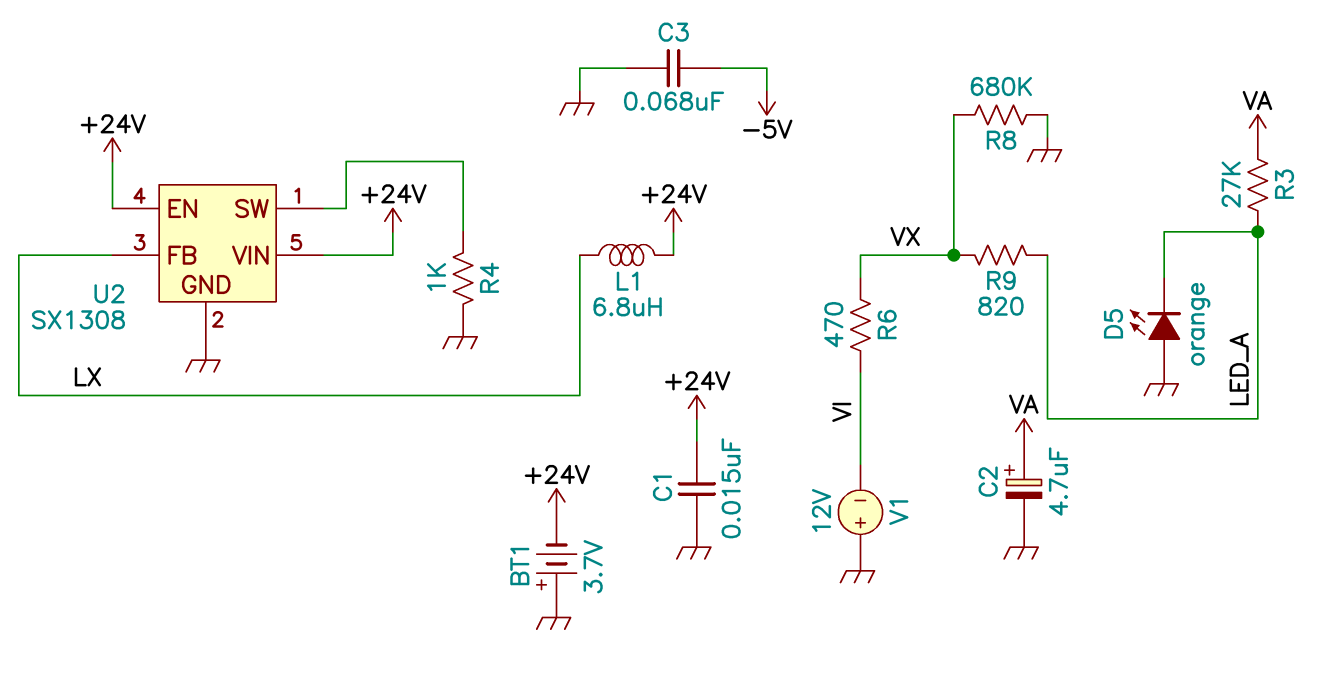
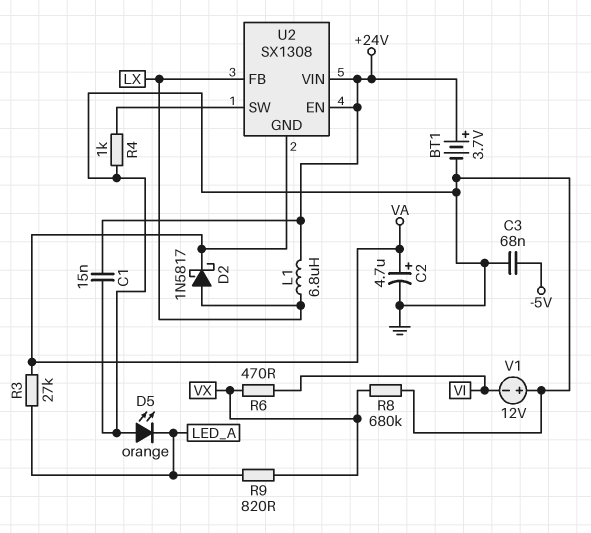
BT1: 3.7V (plus GND, minus +24V) -> 3.7V (plus +24V, minus GND)
D2: none -> schottky 1N5817 (A LX, K VA)
U2 pin GND: GND -> VA

